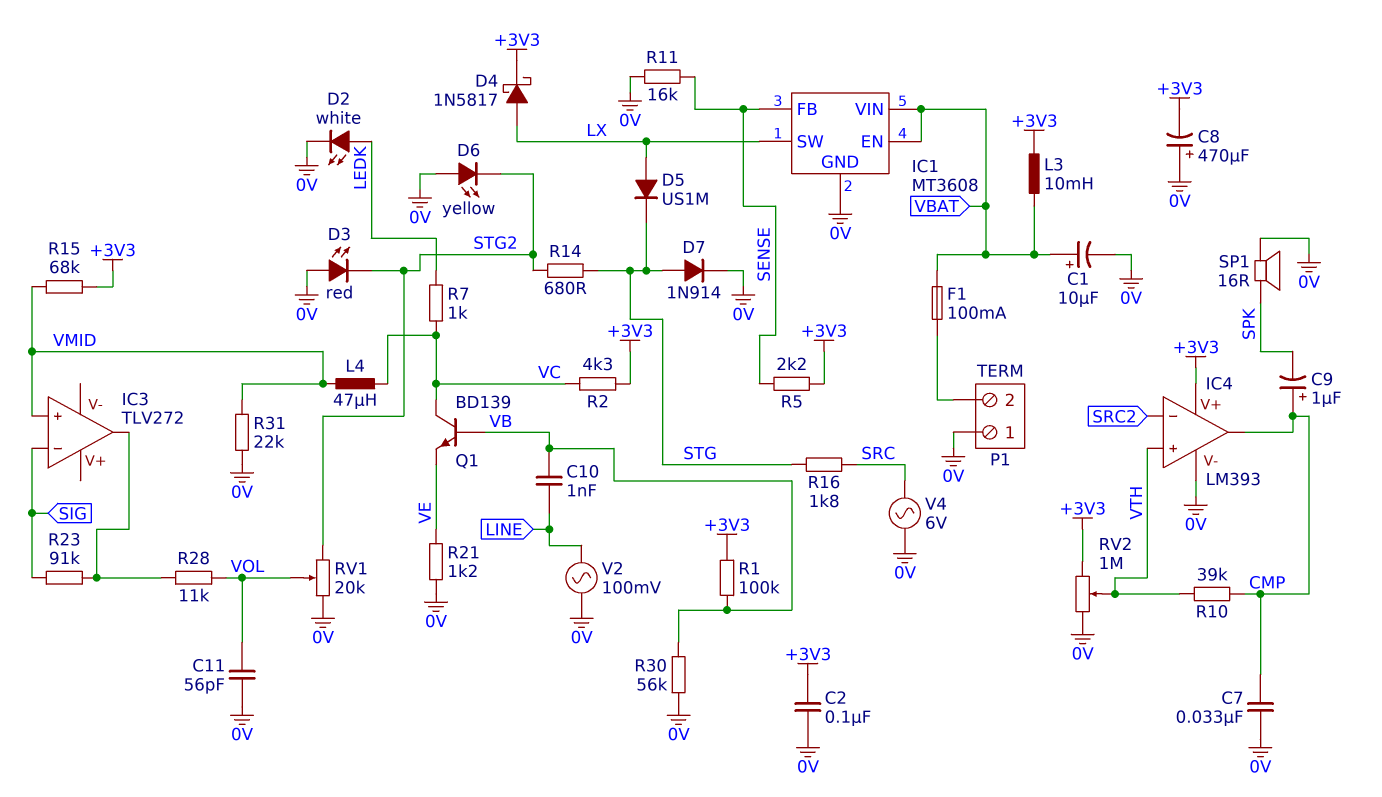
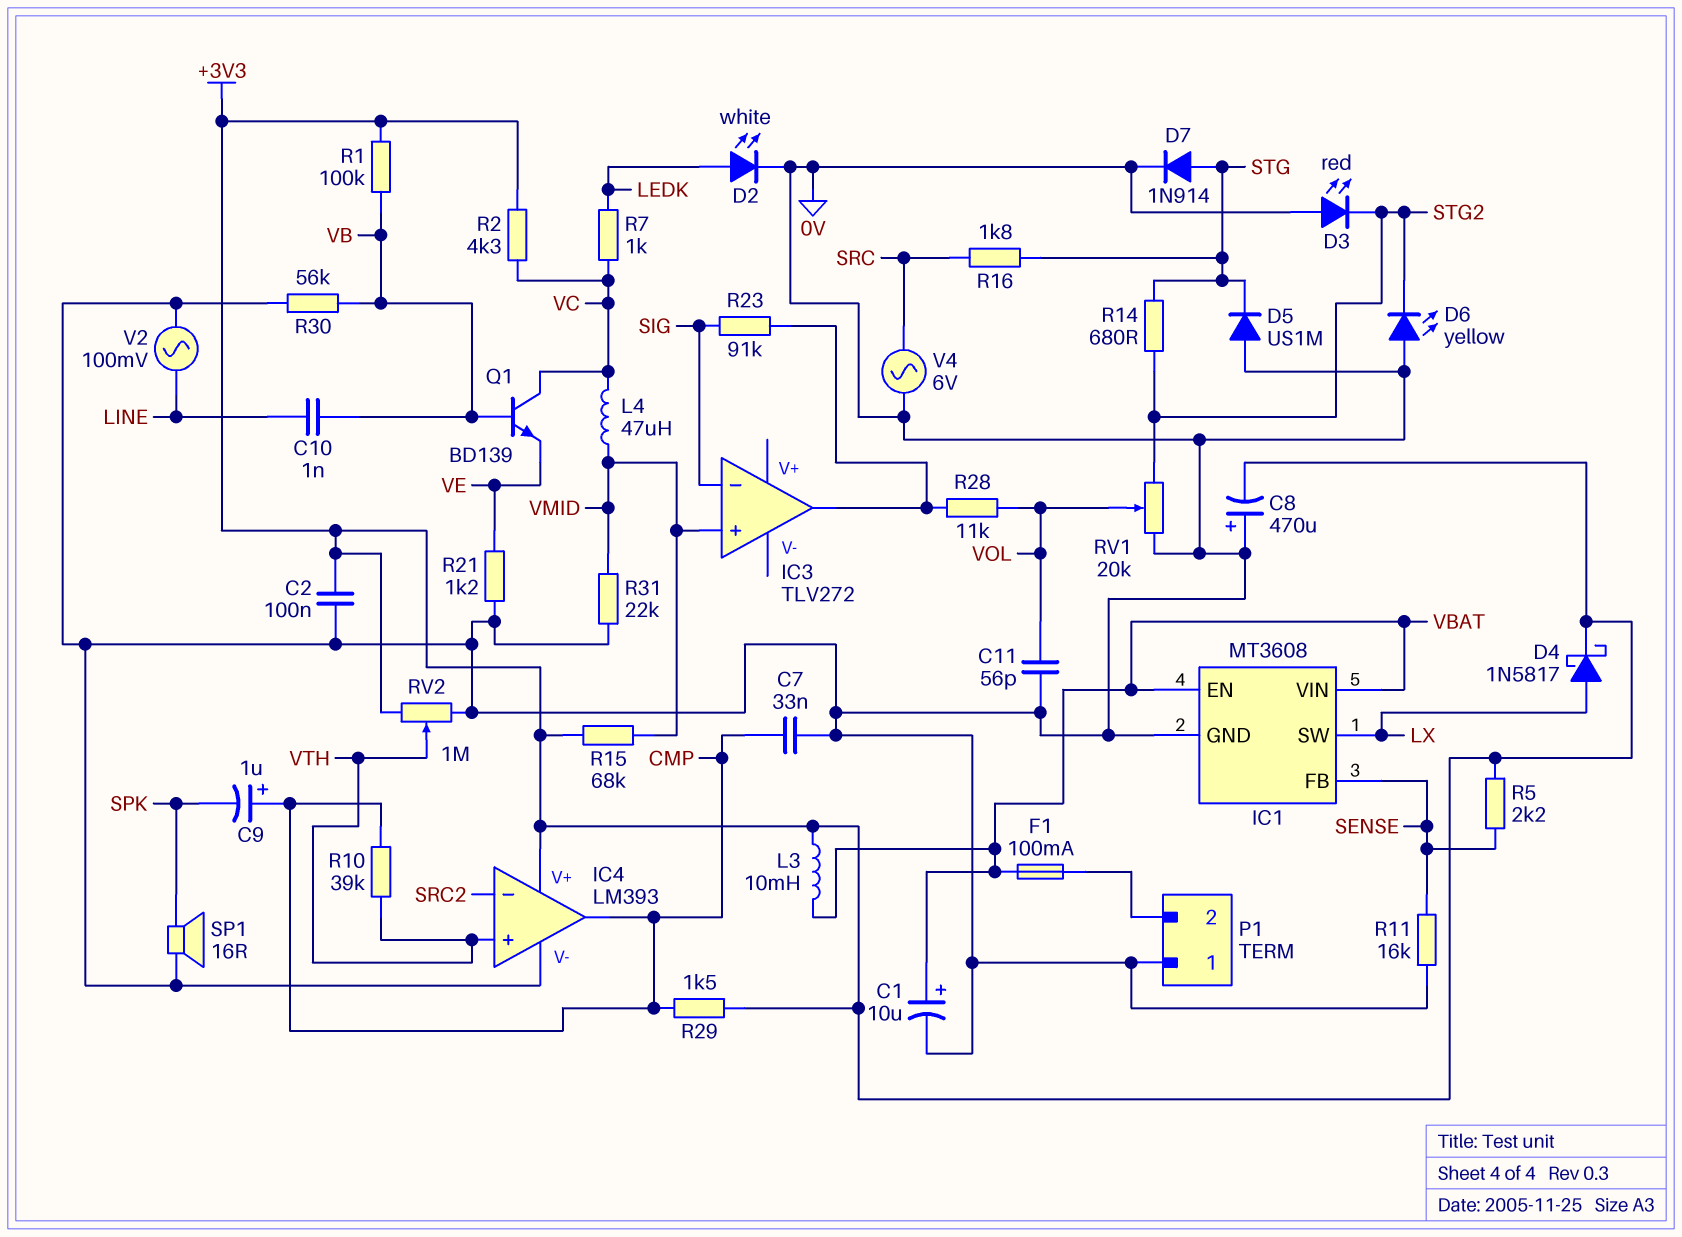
D5: diode US1M (A LX, K STG) -> diode US1M (A 0V, K STG)
R29: none -> 1.5k (+3V3, CMP)

